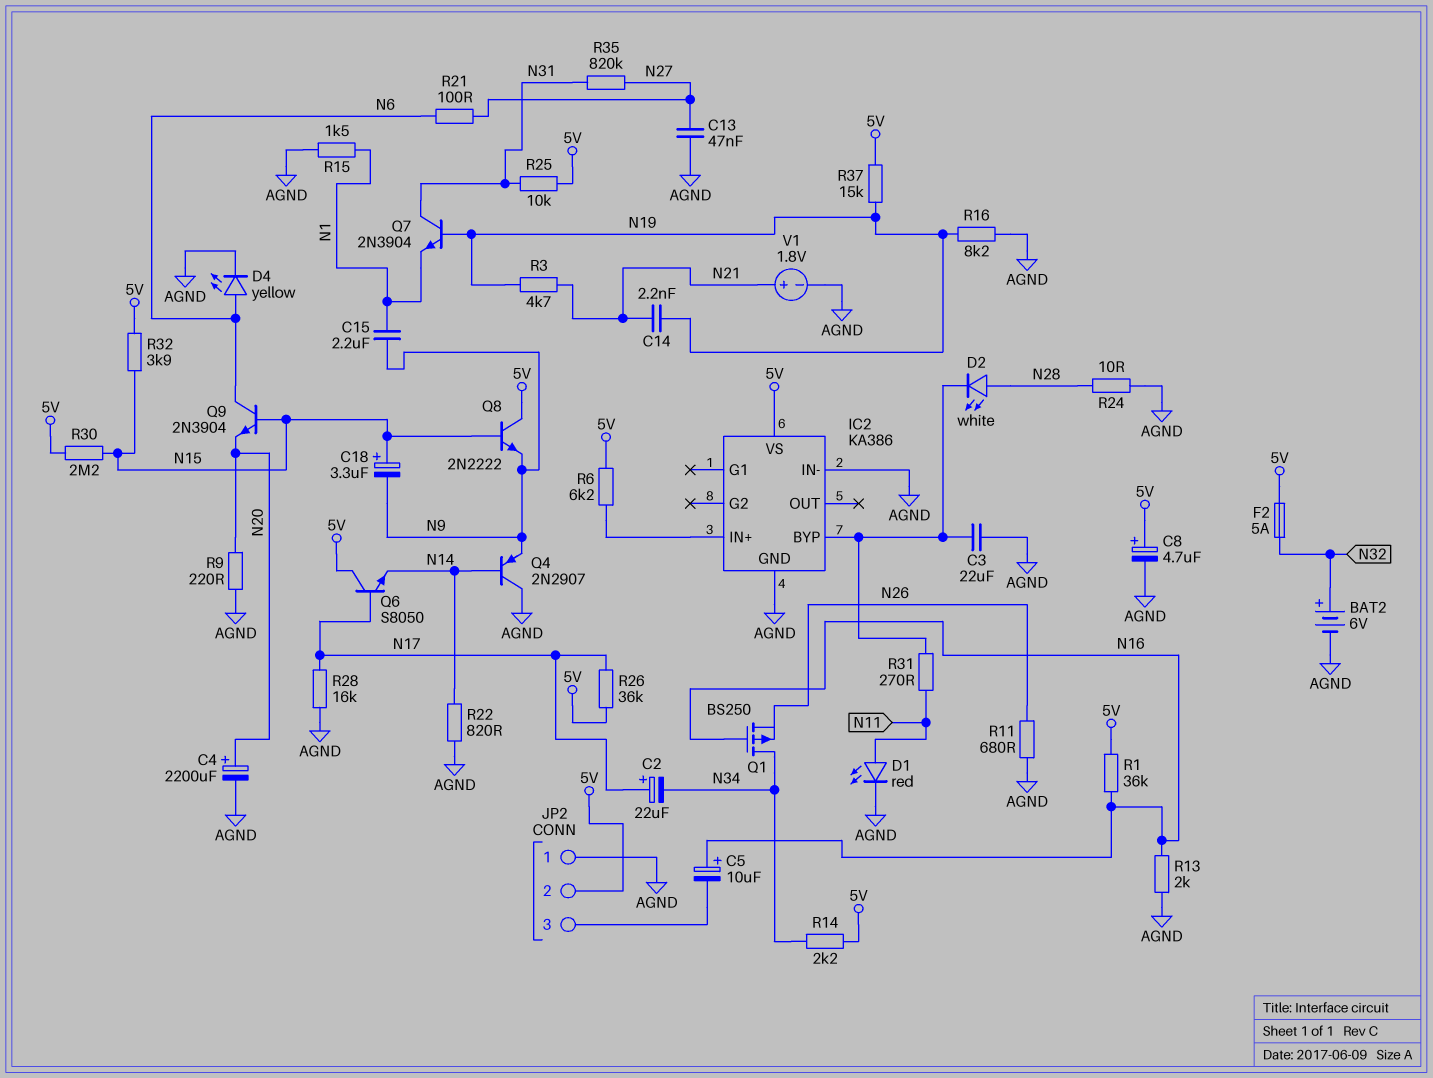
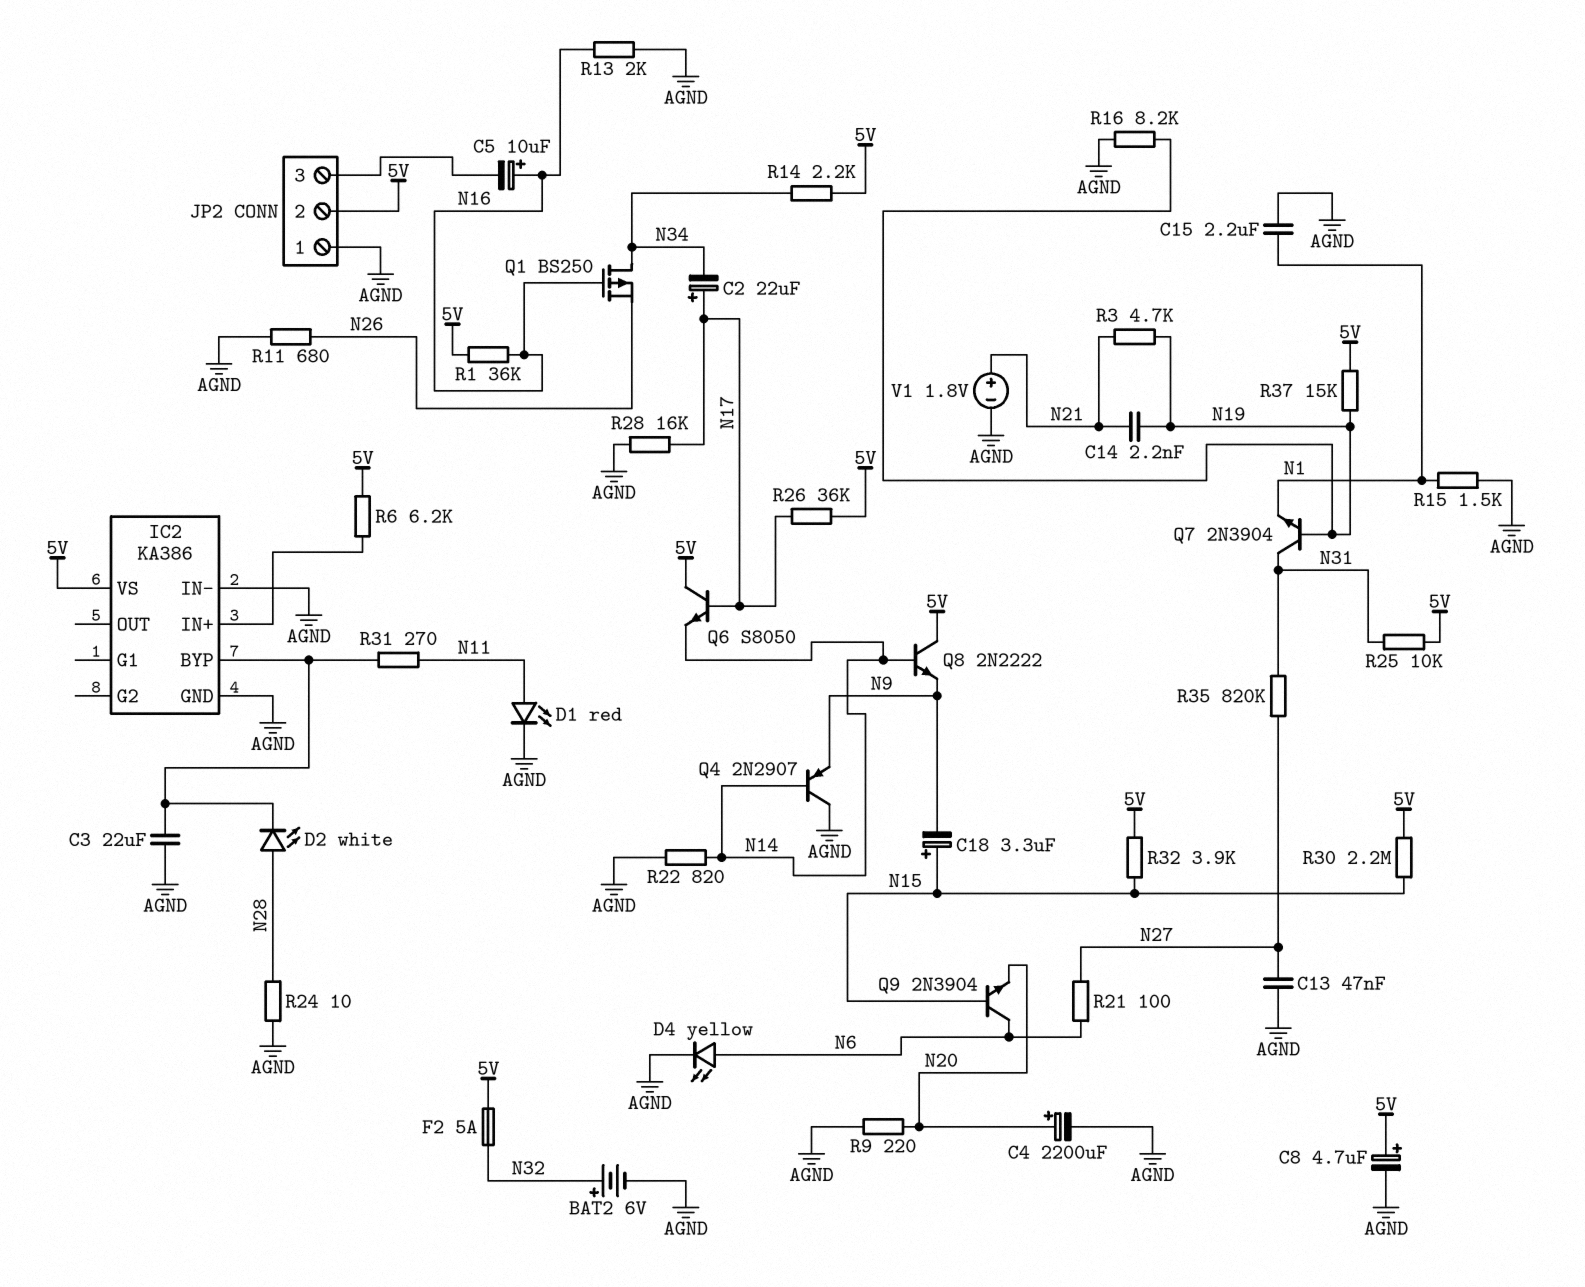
C15: 2.2uF (N1, N9) -> 2.2uF (AGND, N1)
Q8: NPN 2N2222 (B N15, C 5V, E N9) -> NPN 2N2222 (B N14, C 5V, E N9)

